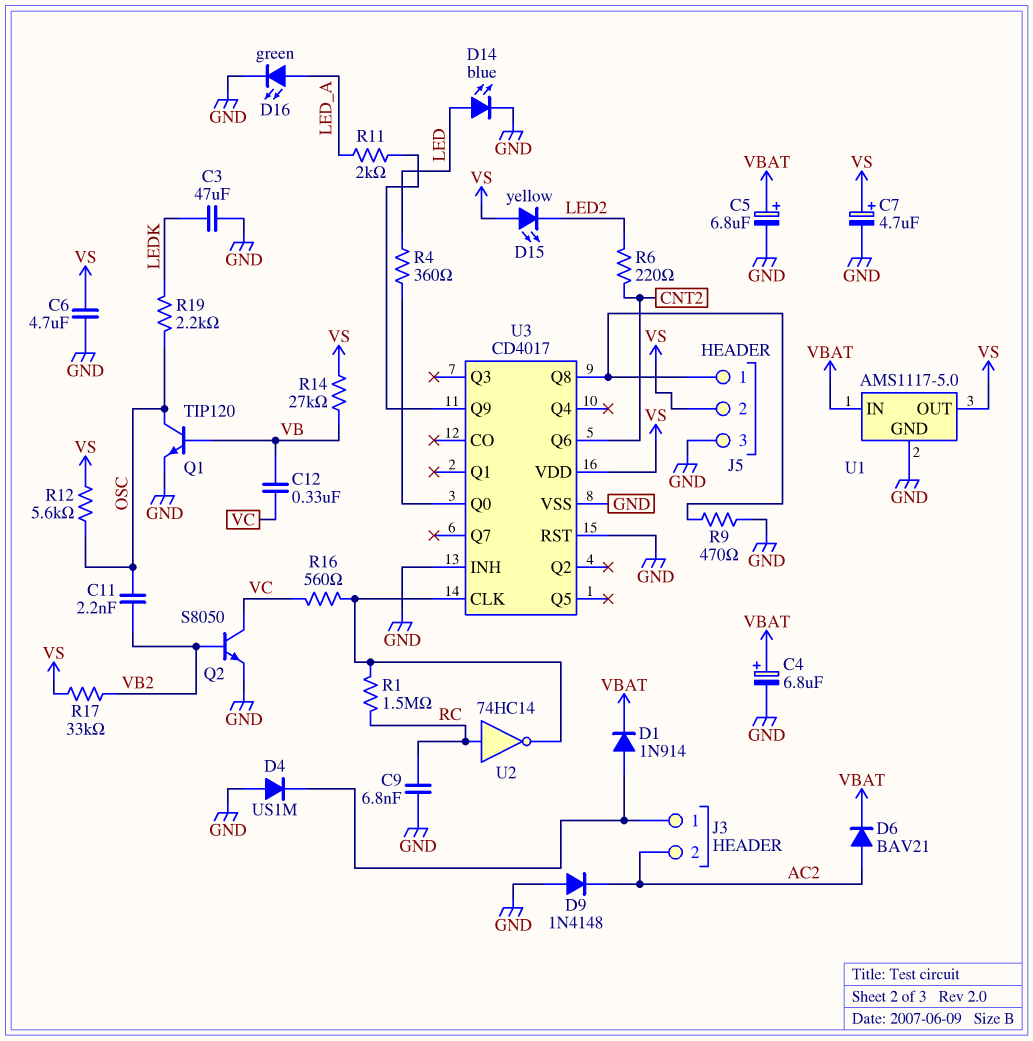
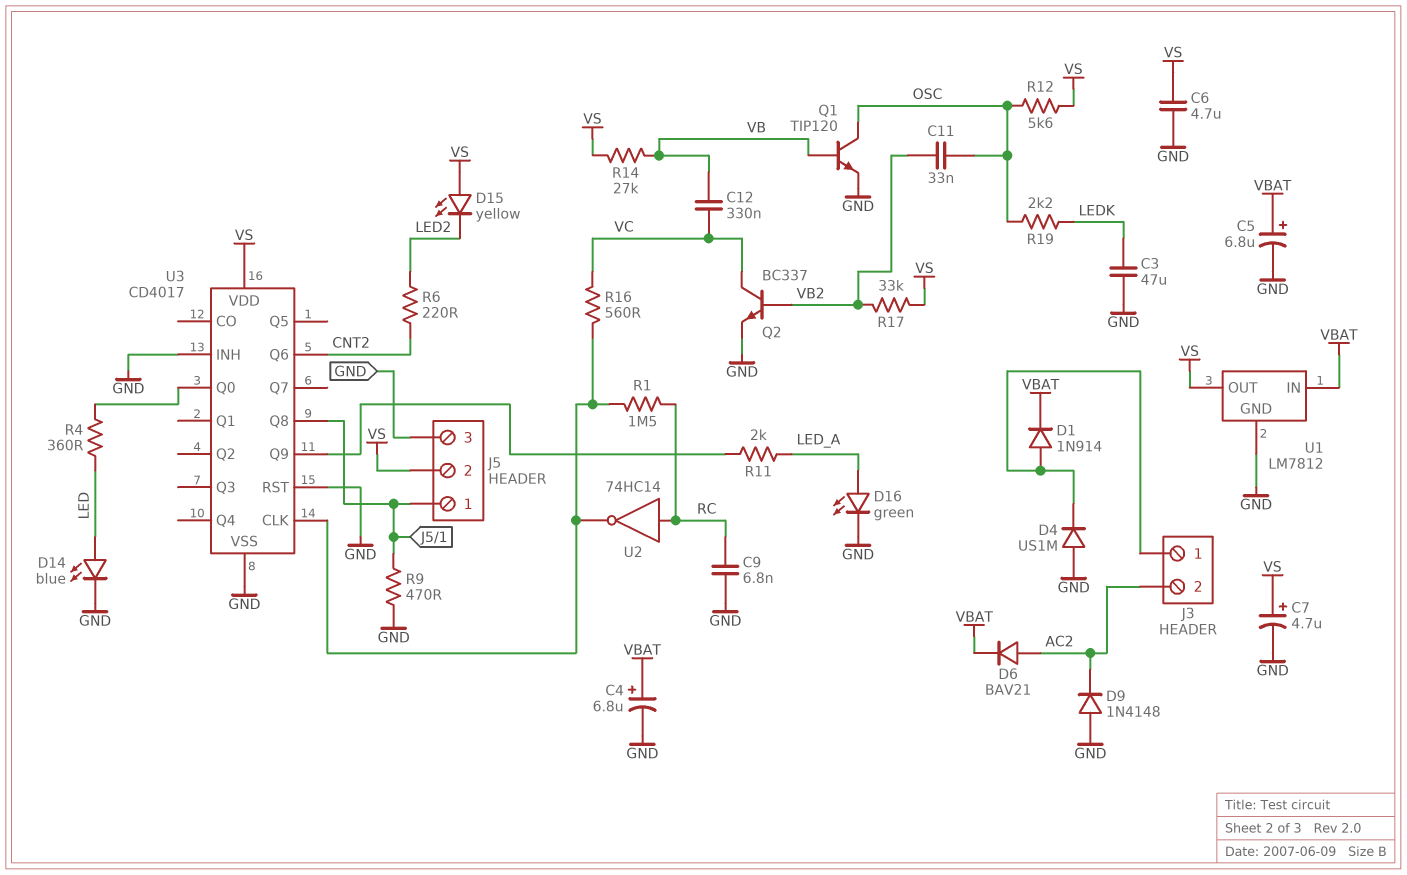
C11: 2.2nF (OSC, VB2) -> 33nF (OSC, VB2)
Q2: NPN S8050 (B VB2, C VC, E GND) -> NPN BC337 (B VB2, C VC, E GND)
U1: AMS1117-5.0 -> LM7812

